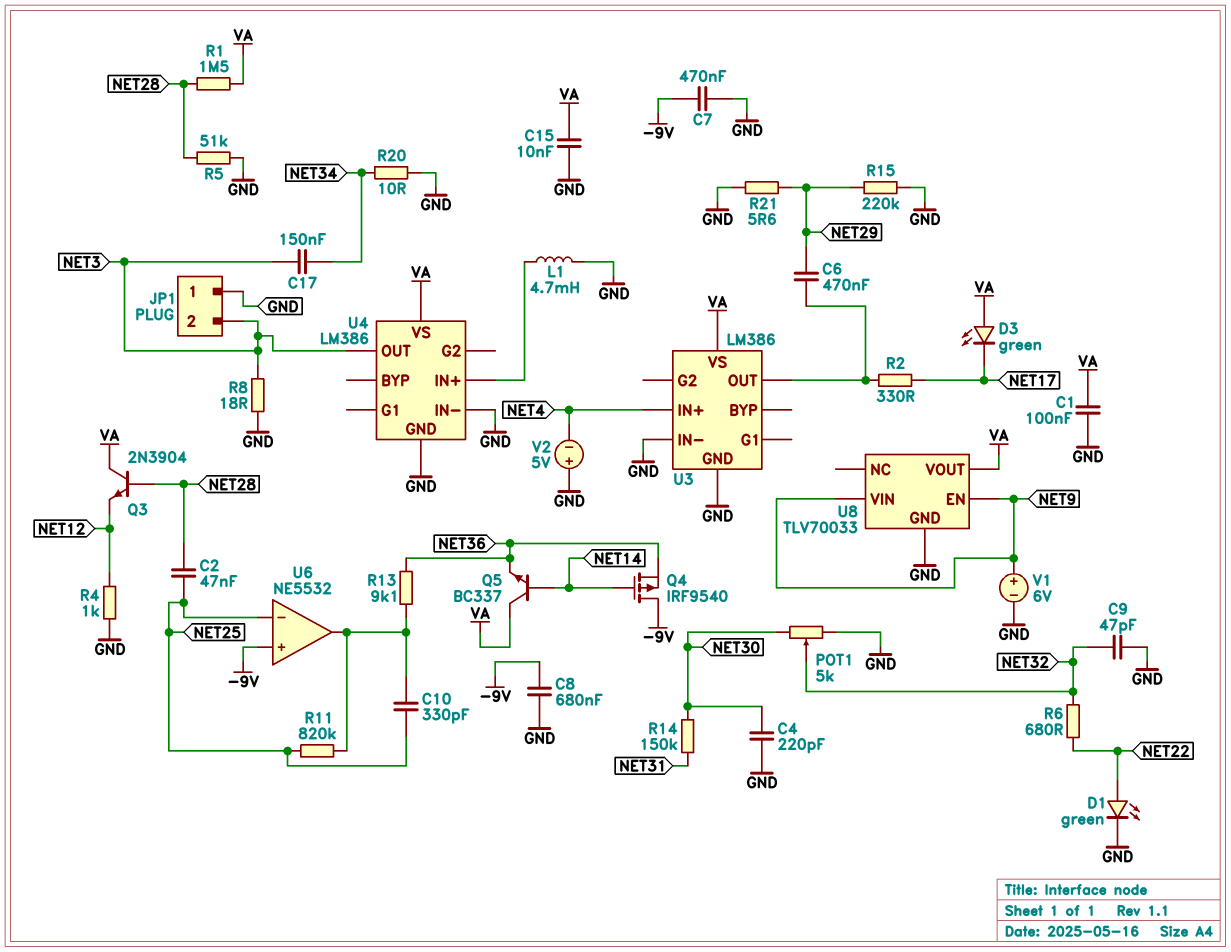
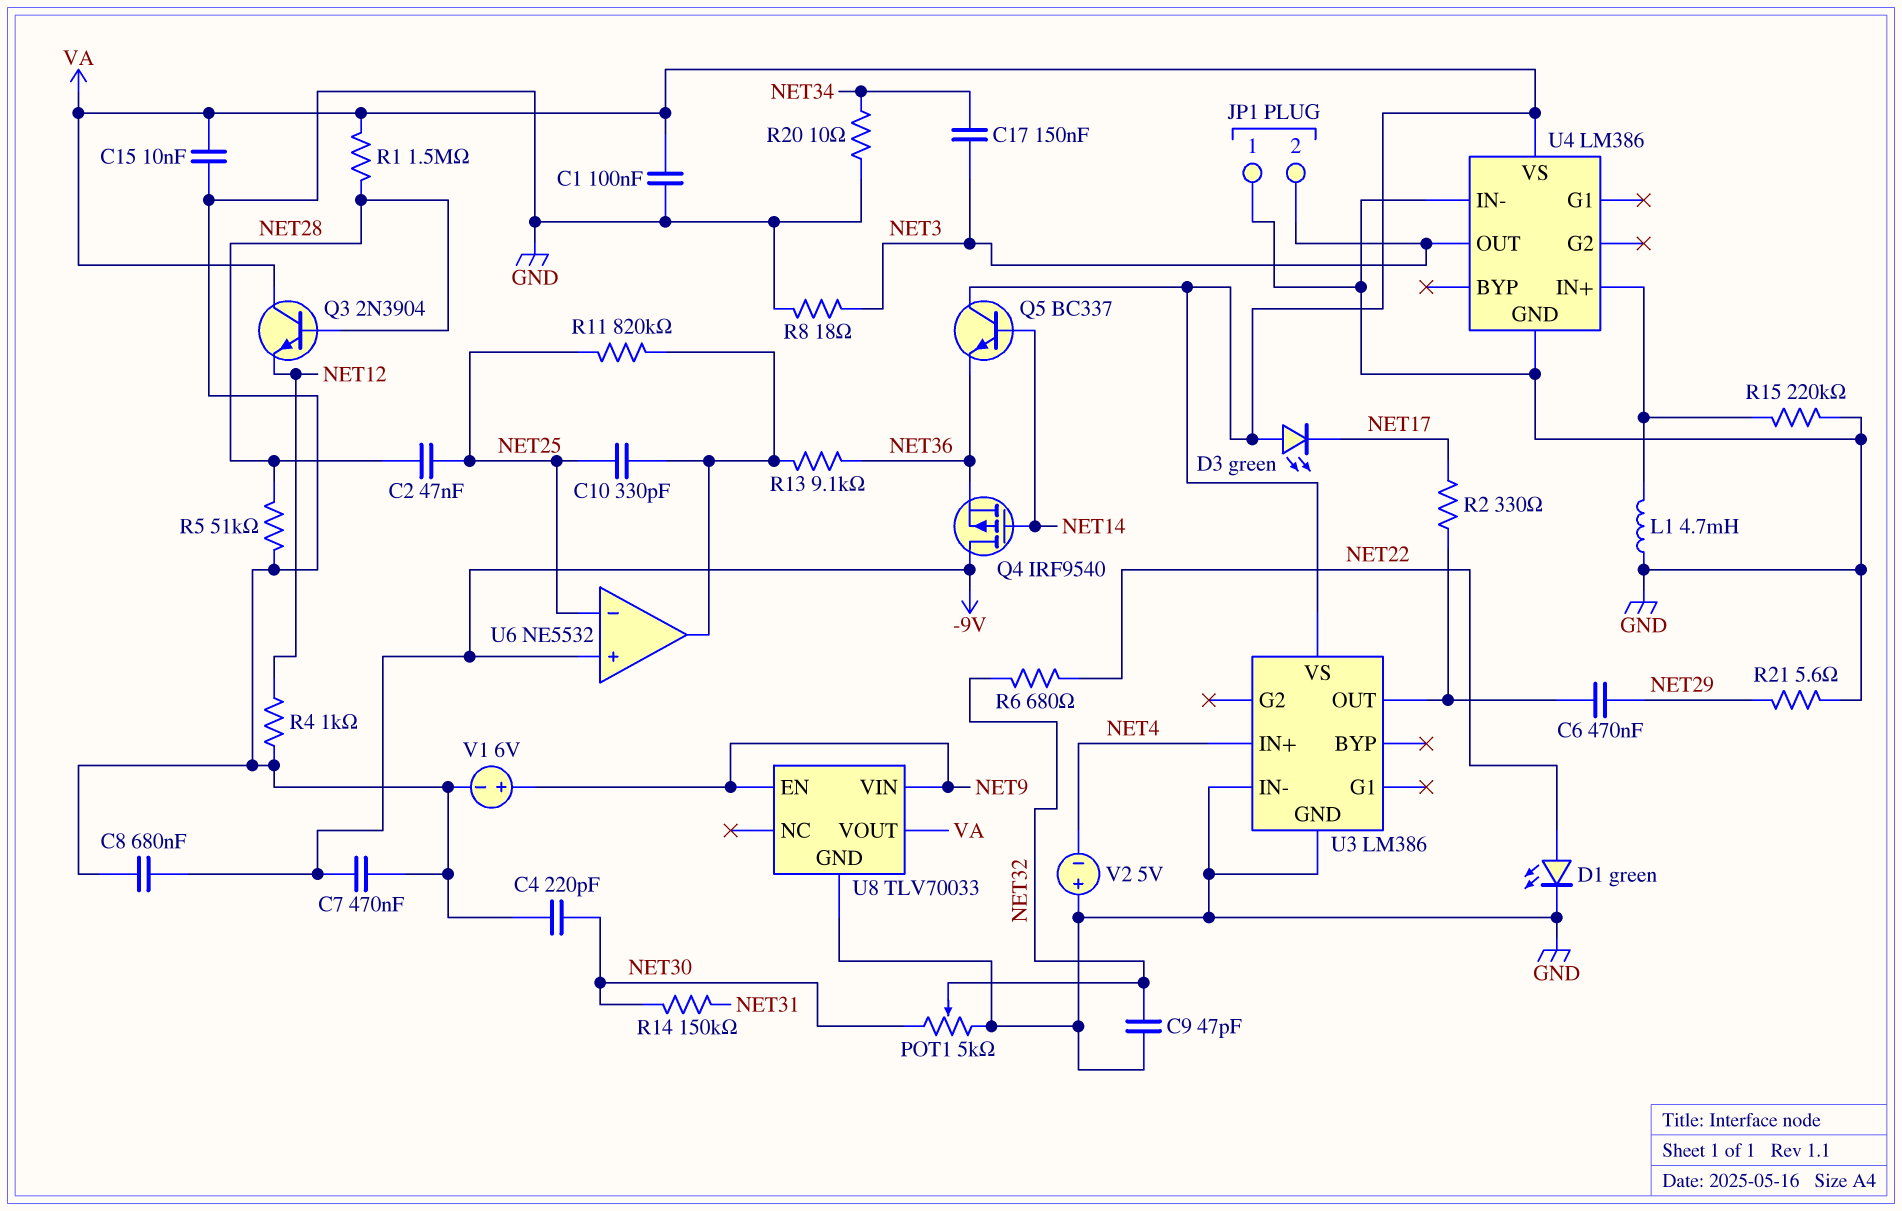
R15: 220k (GND, NET29) -> 220k (GND, U4/IN+)

